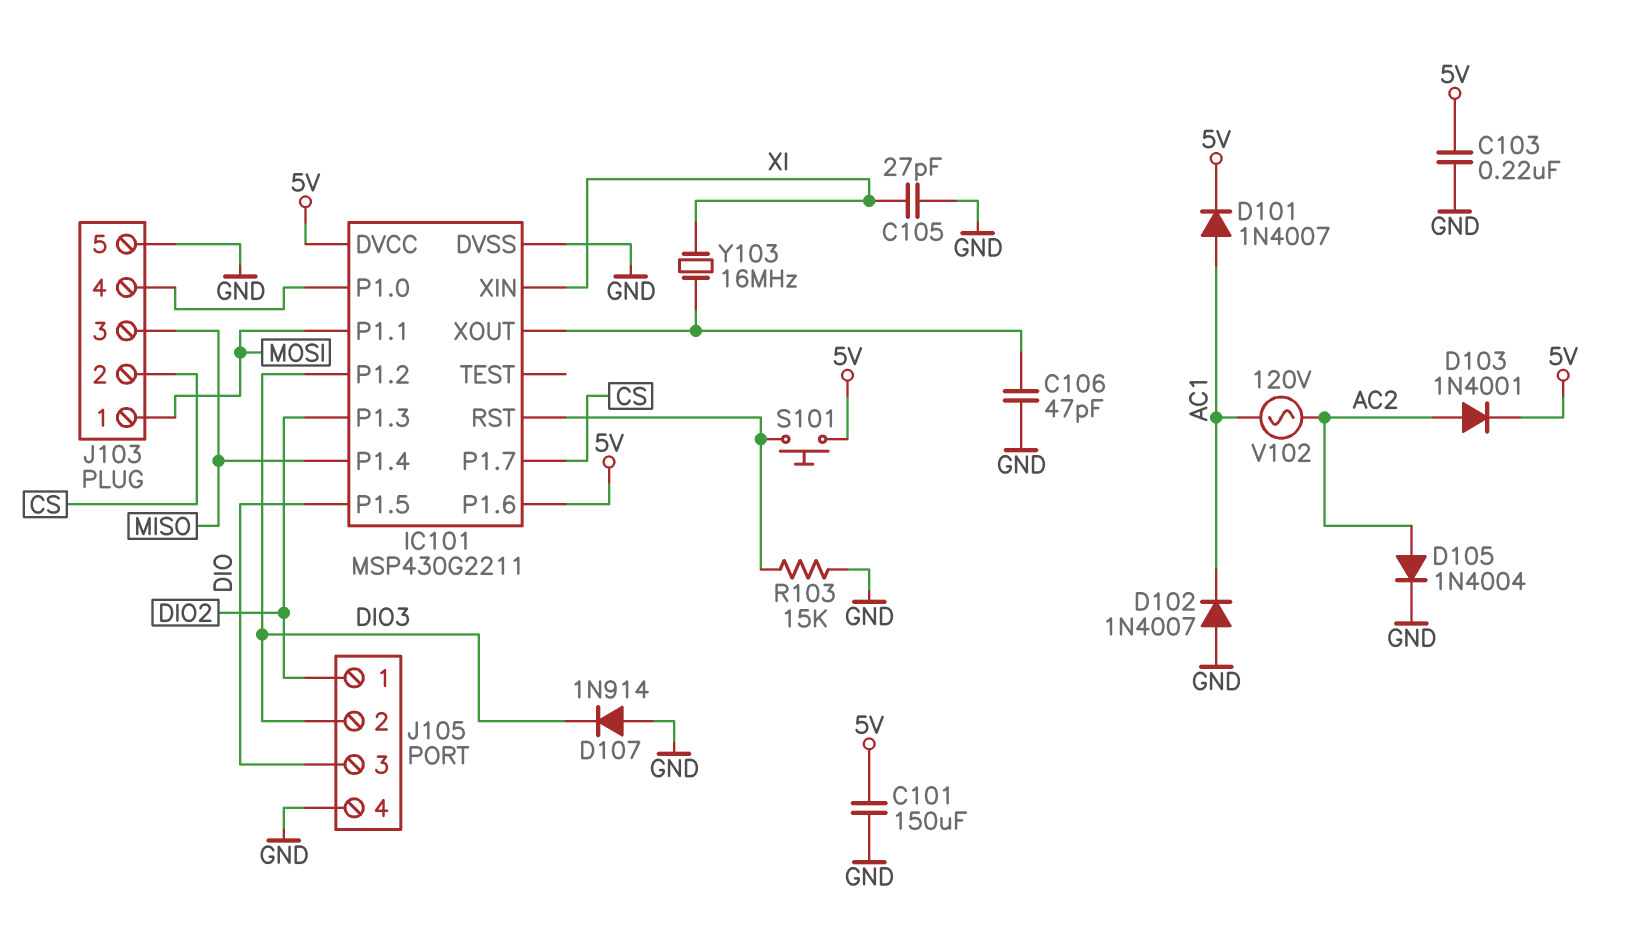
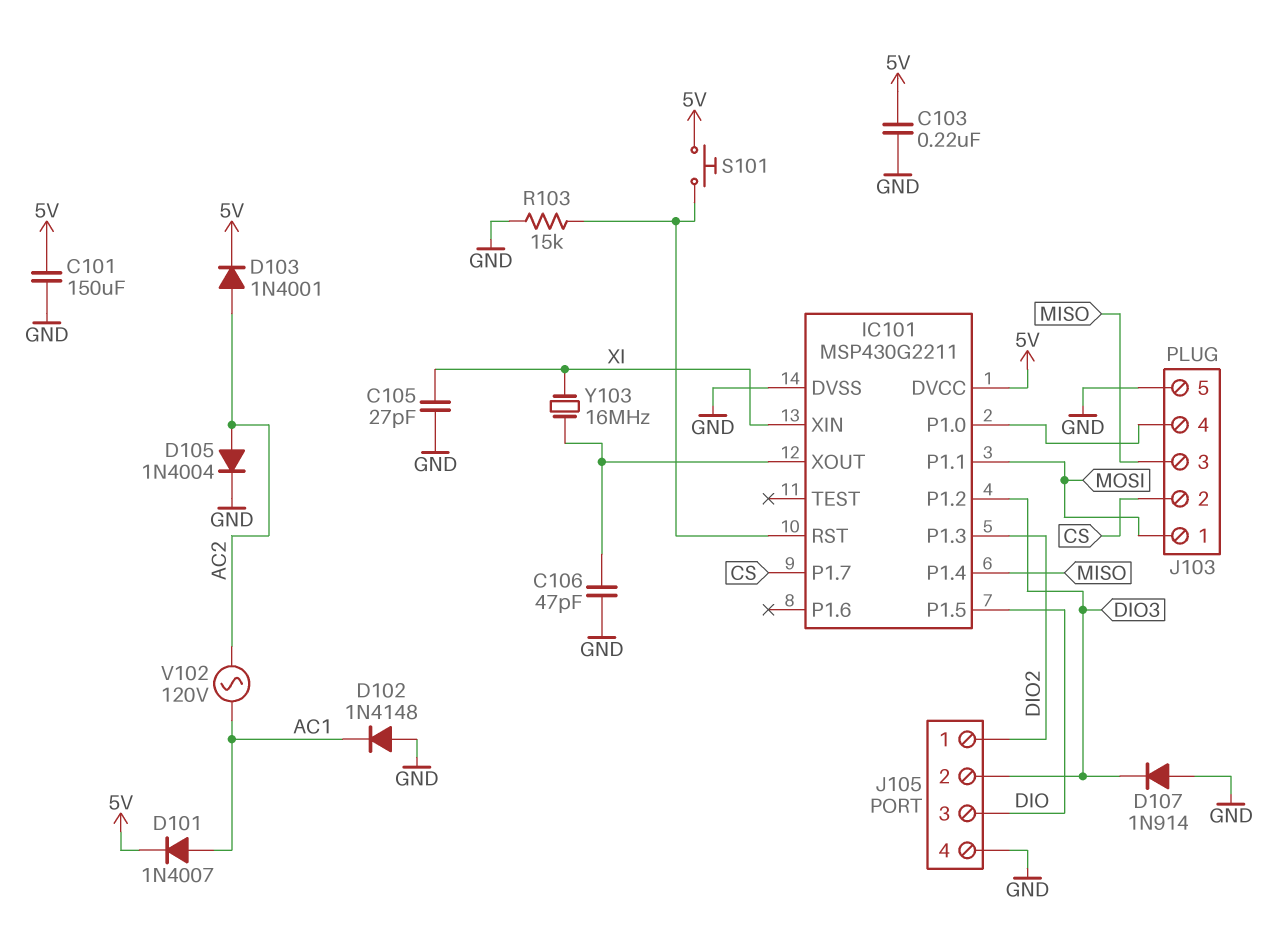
D102: diode 1N4007 (A GND, K AC1) -> diode 1N4148 (A GND, K AC1)
IC101 pin P1.6: 5V -> none

